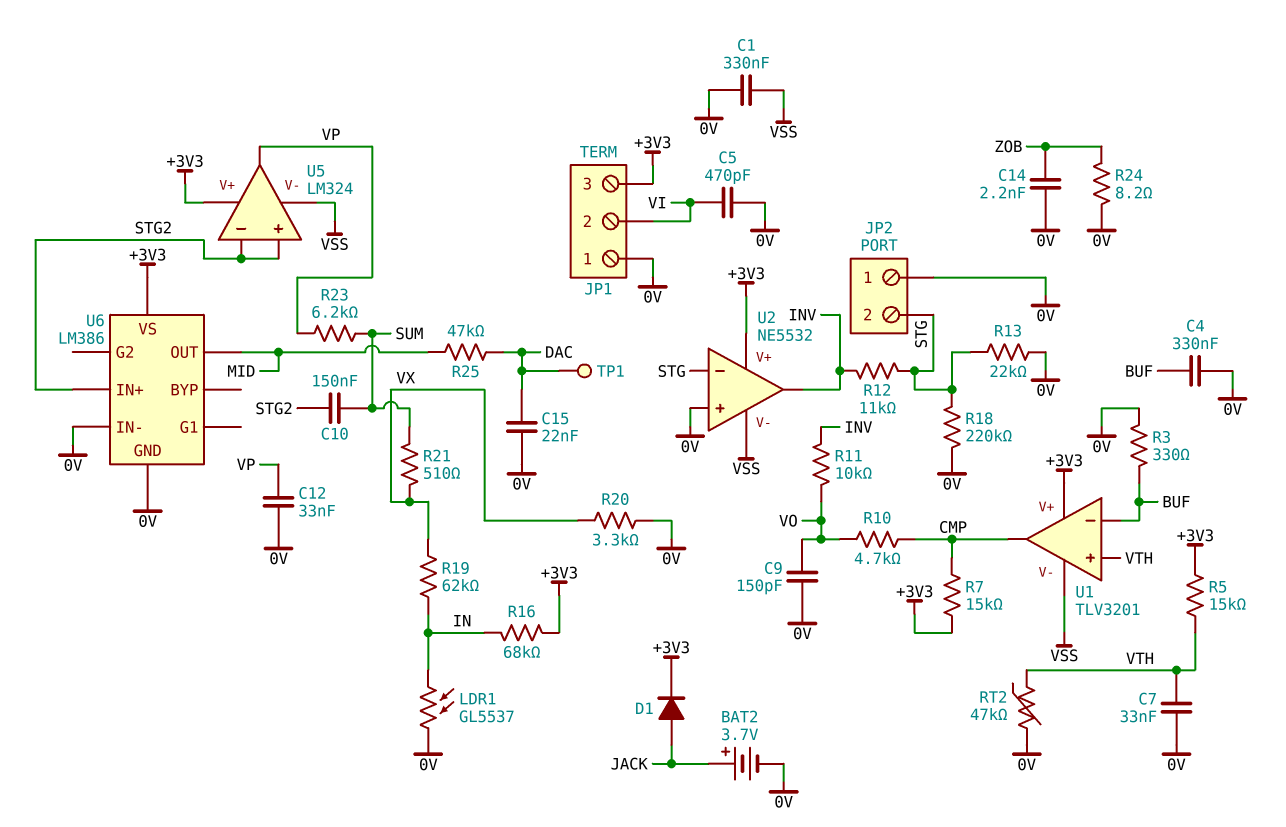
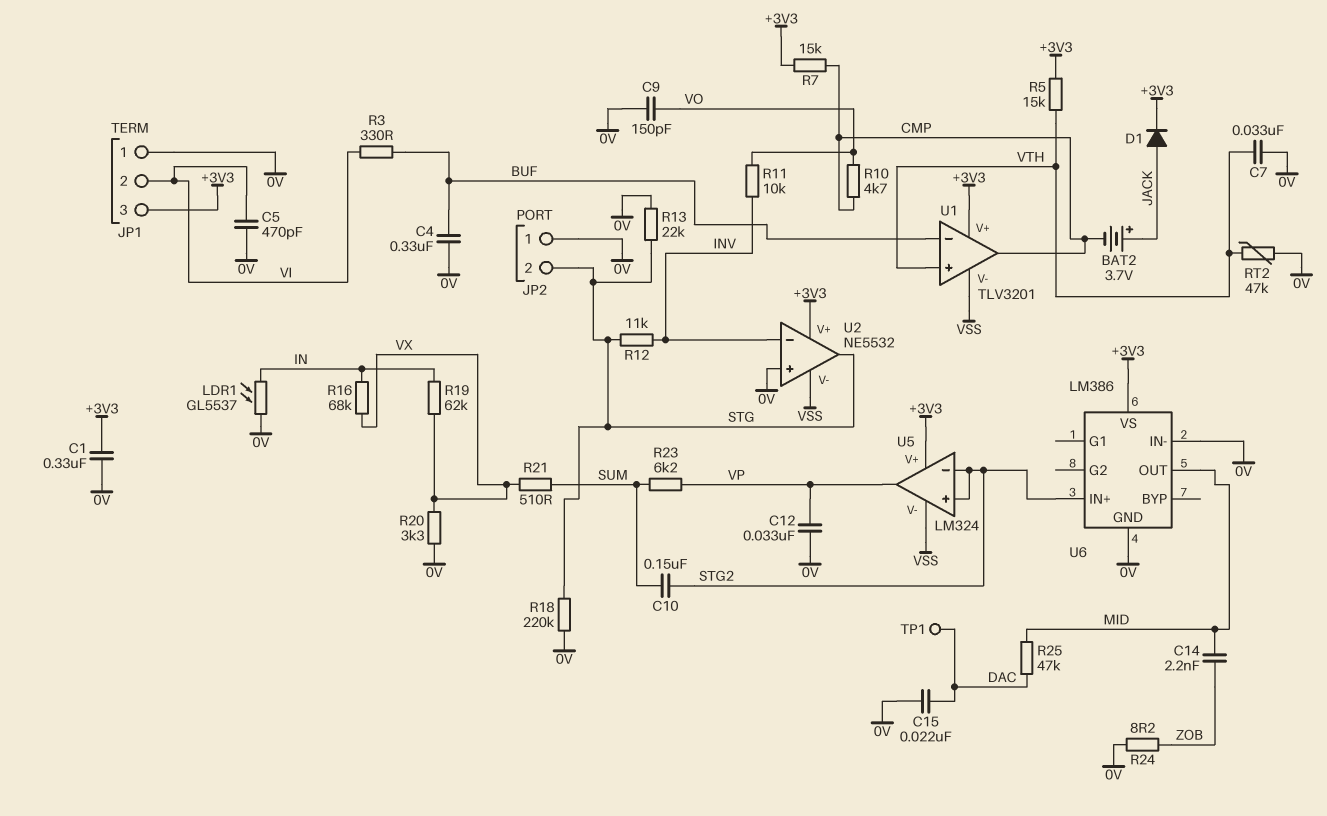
BAT2: 3.7V (plus JACK, minus 0V) -> 3.7V (plus JACK, minus CMP)
C1: 330nF (0V, VSS) -> 330nF (+3V3, 0V)
C14: 2.2nF (0V, ZOB) -> 2.2nF (MID, ZOB)
R3: 330 (0V, BUF) -> 330 (BUF, VI)
R16: 68k (+3V3, IN) -> 68k (IN, VX)
U2 pin in-: STG -> INV
U2 pin out: INV -> STG

